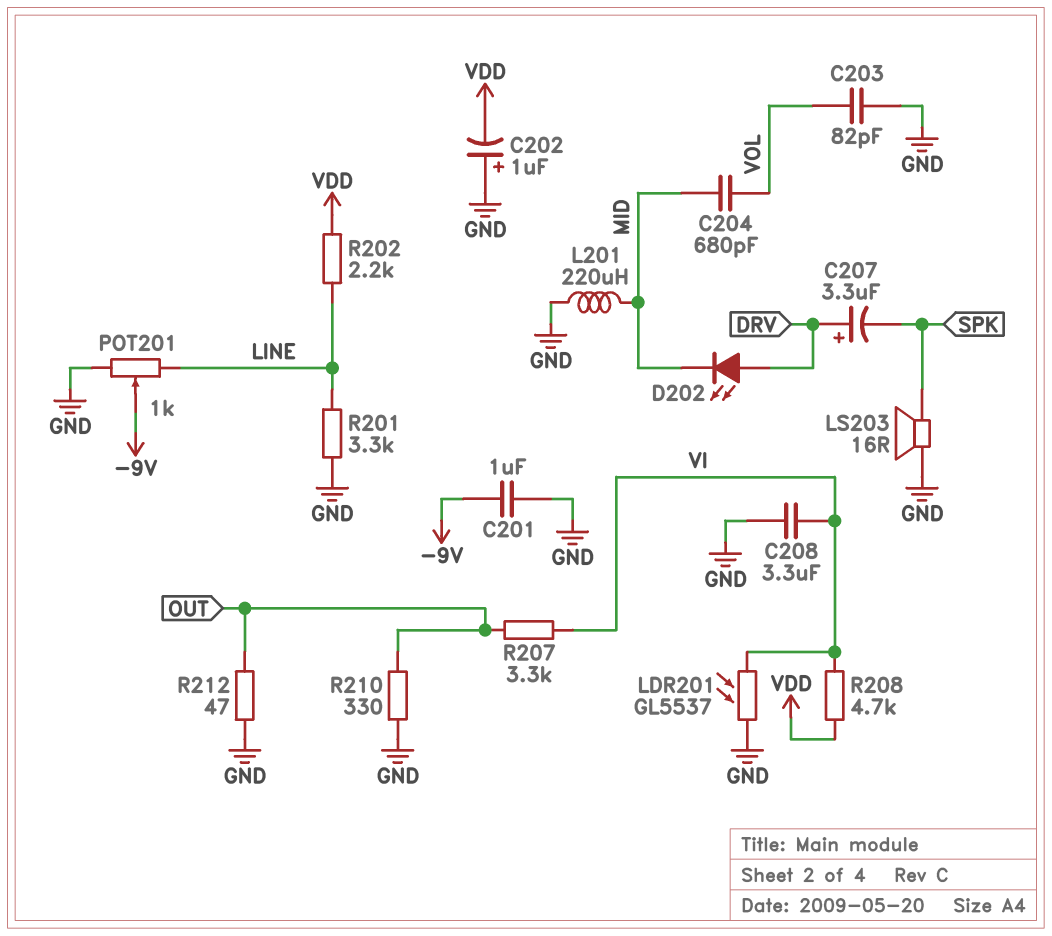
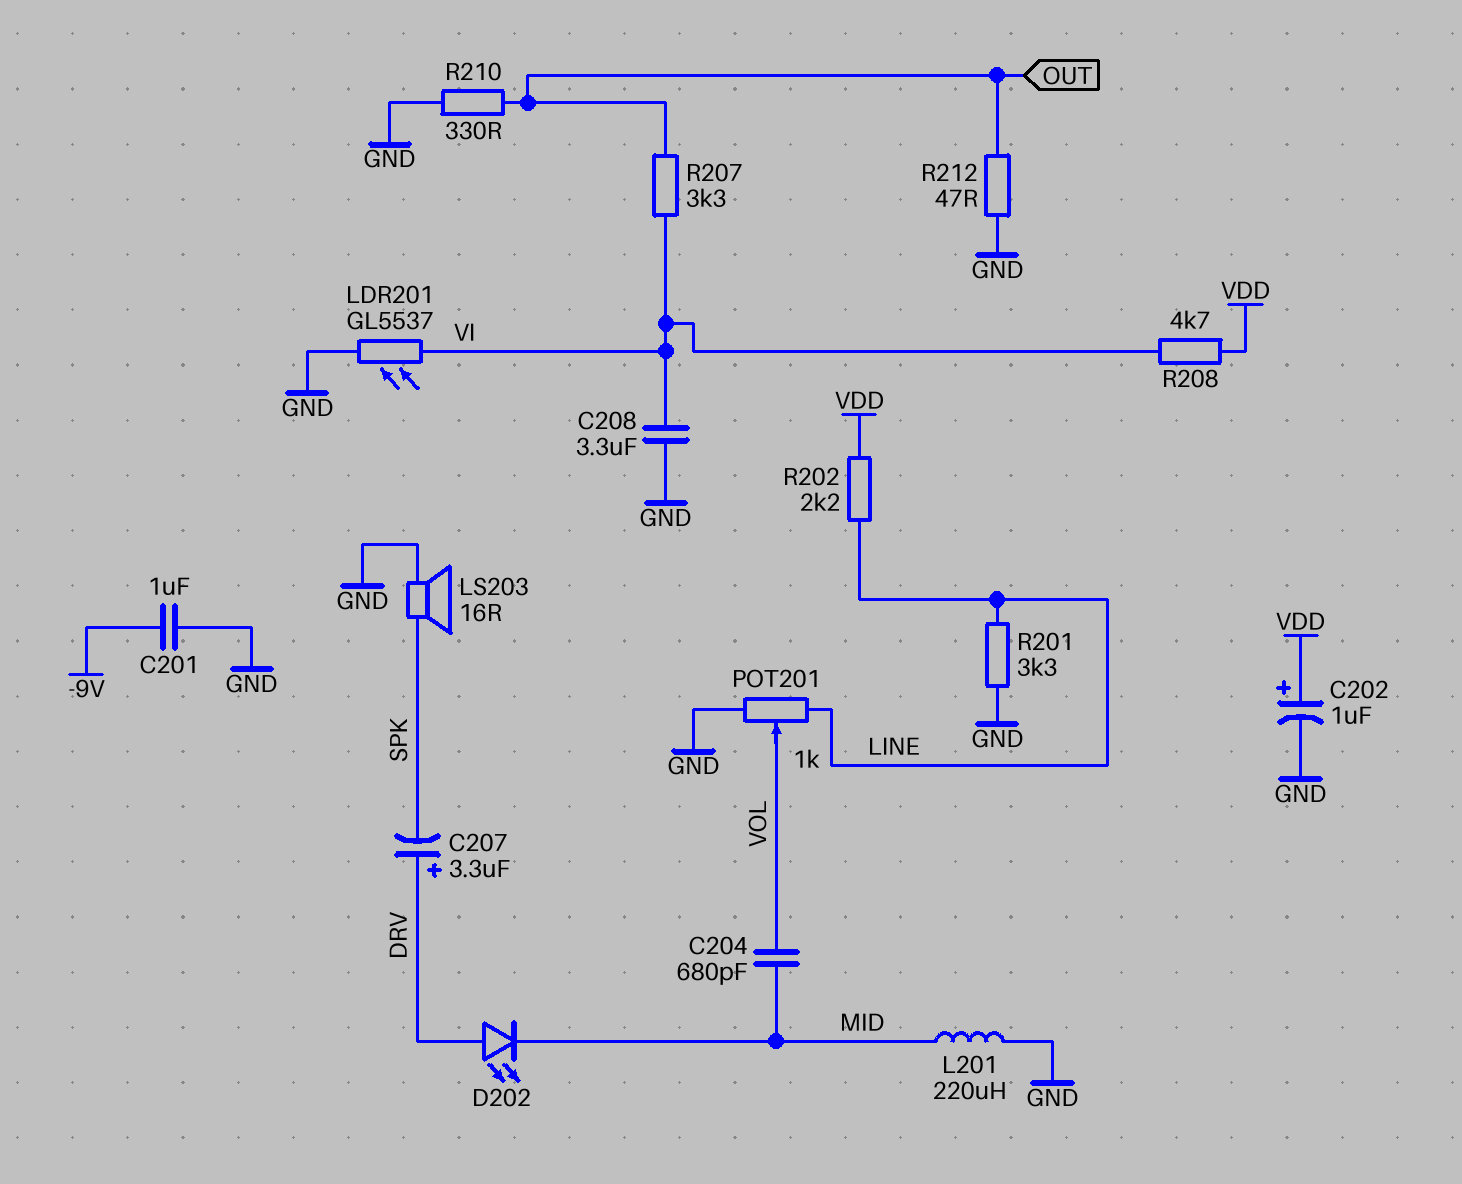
C202: 1uF (plus GND, minus VDD) -> 1uF (plus VDD, minus GND)
C203: 82pF (GND, VOL) -> none
POT201: 1k (GND, LINE, wiper -9V) -> 1k (GND, LINE, wiper VOL)

